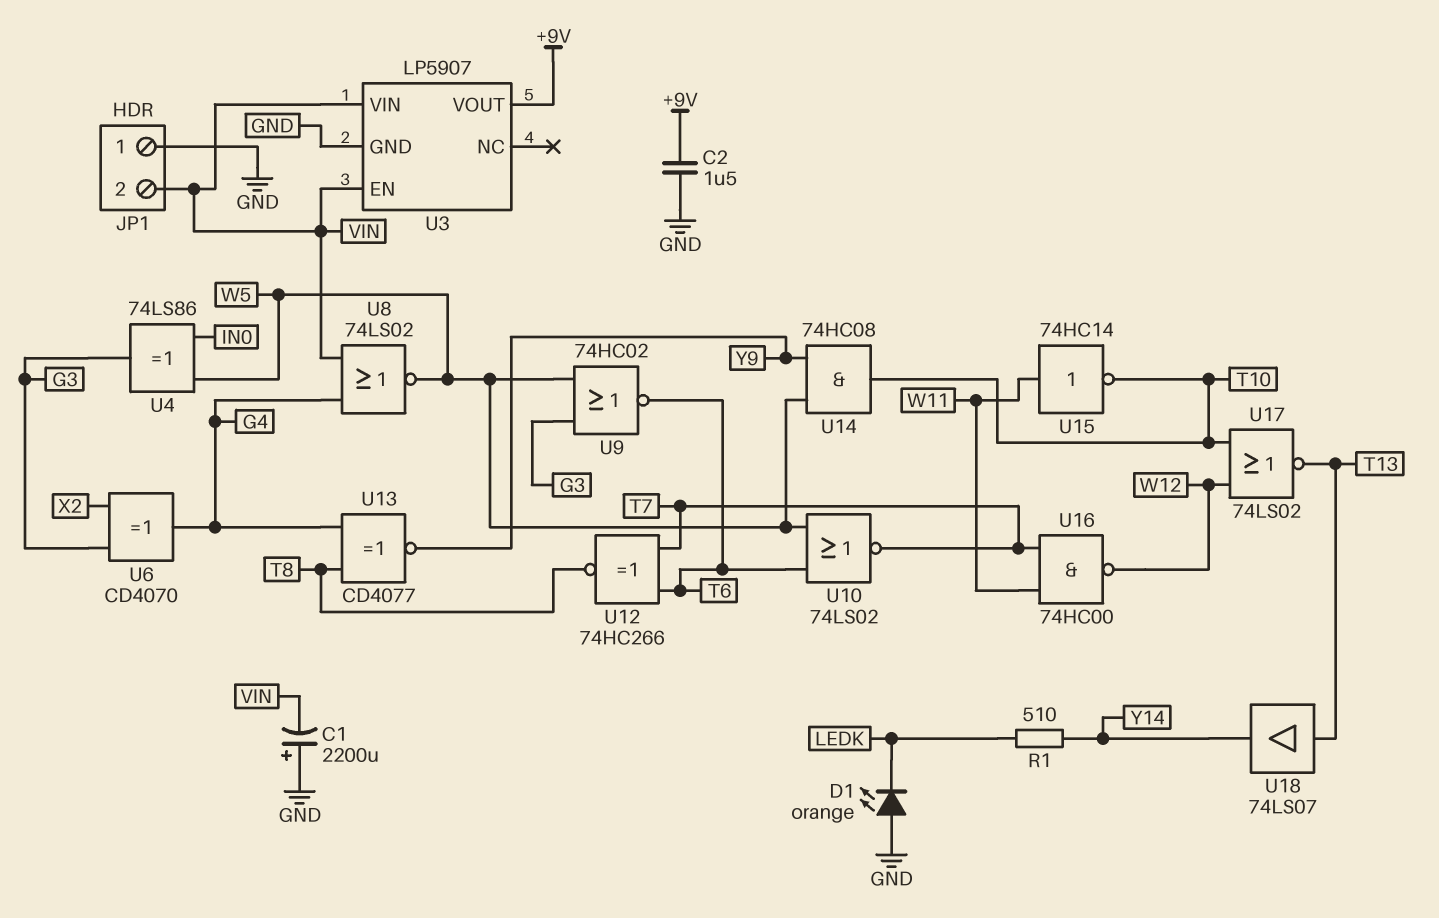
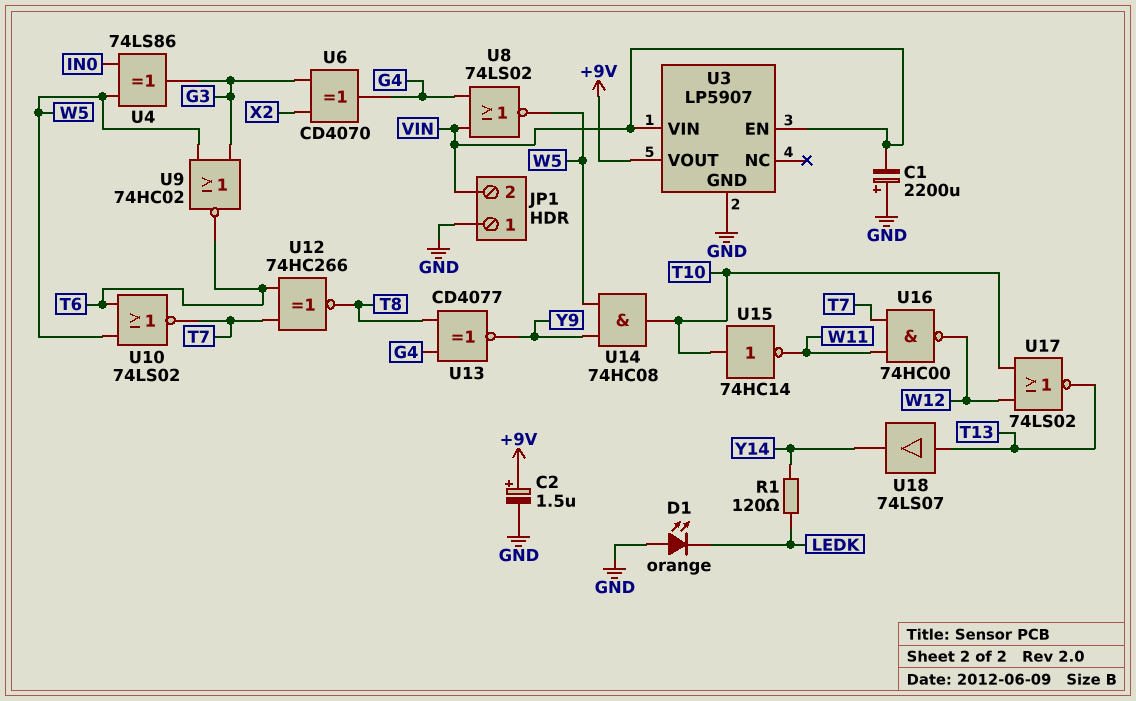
C2: 1.5uF (+9V, GND) -> 1.5uF (plus +9V, minus GND)
R1: 510 (LEDK, Y14) -> 120 (LEDK, Y14)
U15: NOT 74HC14 (in W11, out T10) -> NOT 74HC14 (in T10, out W11)

